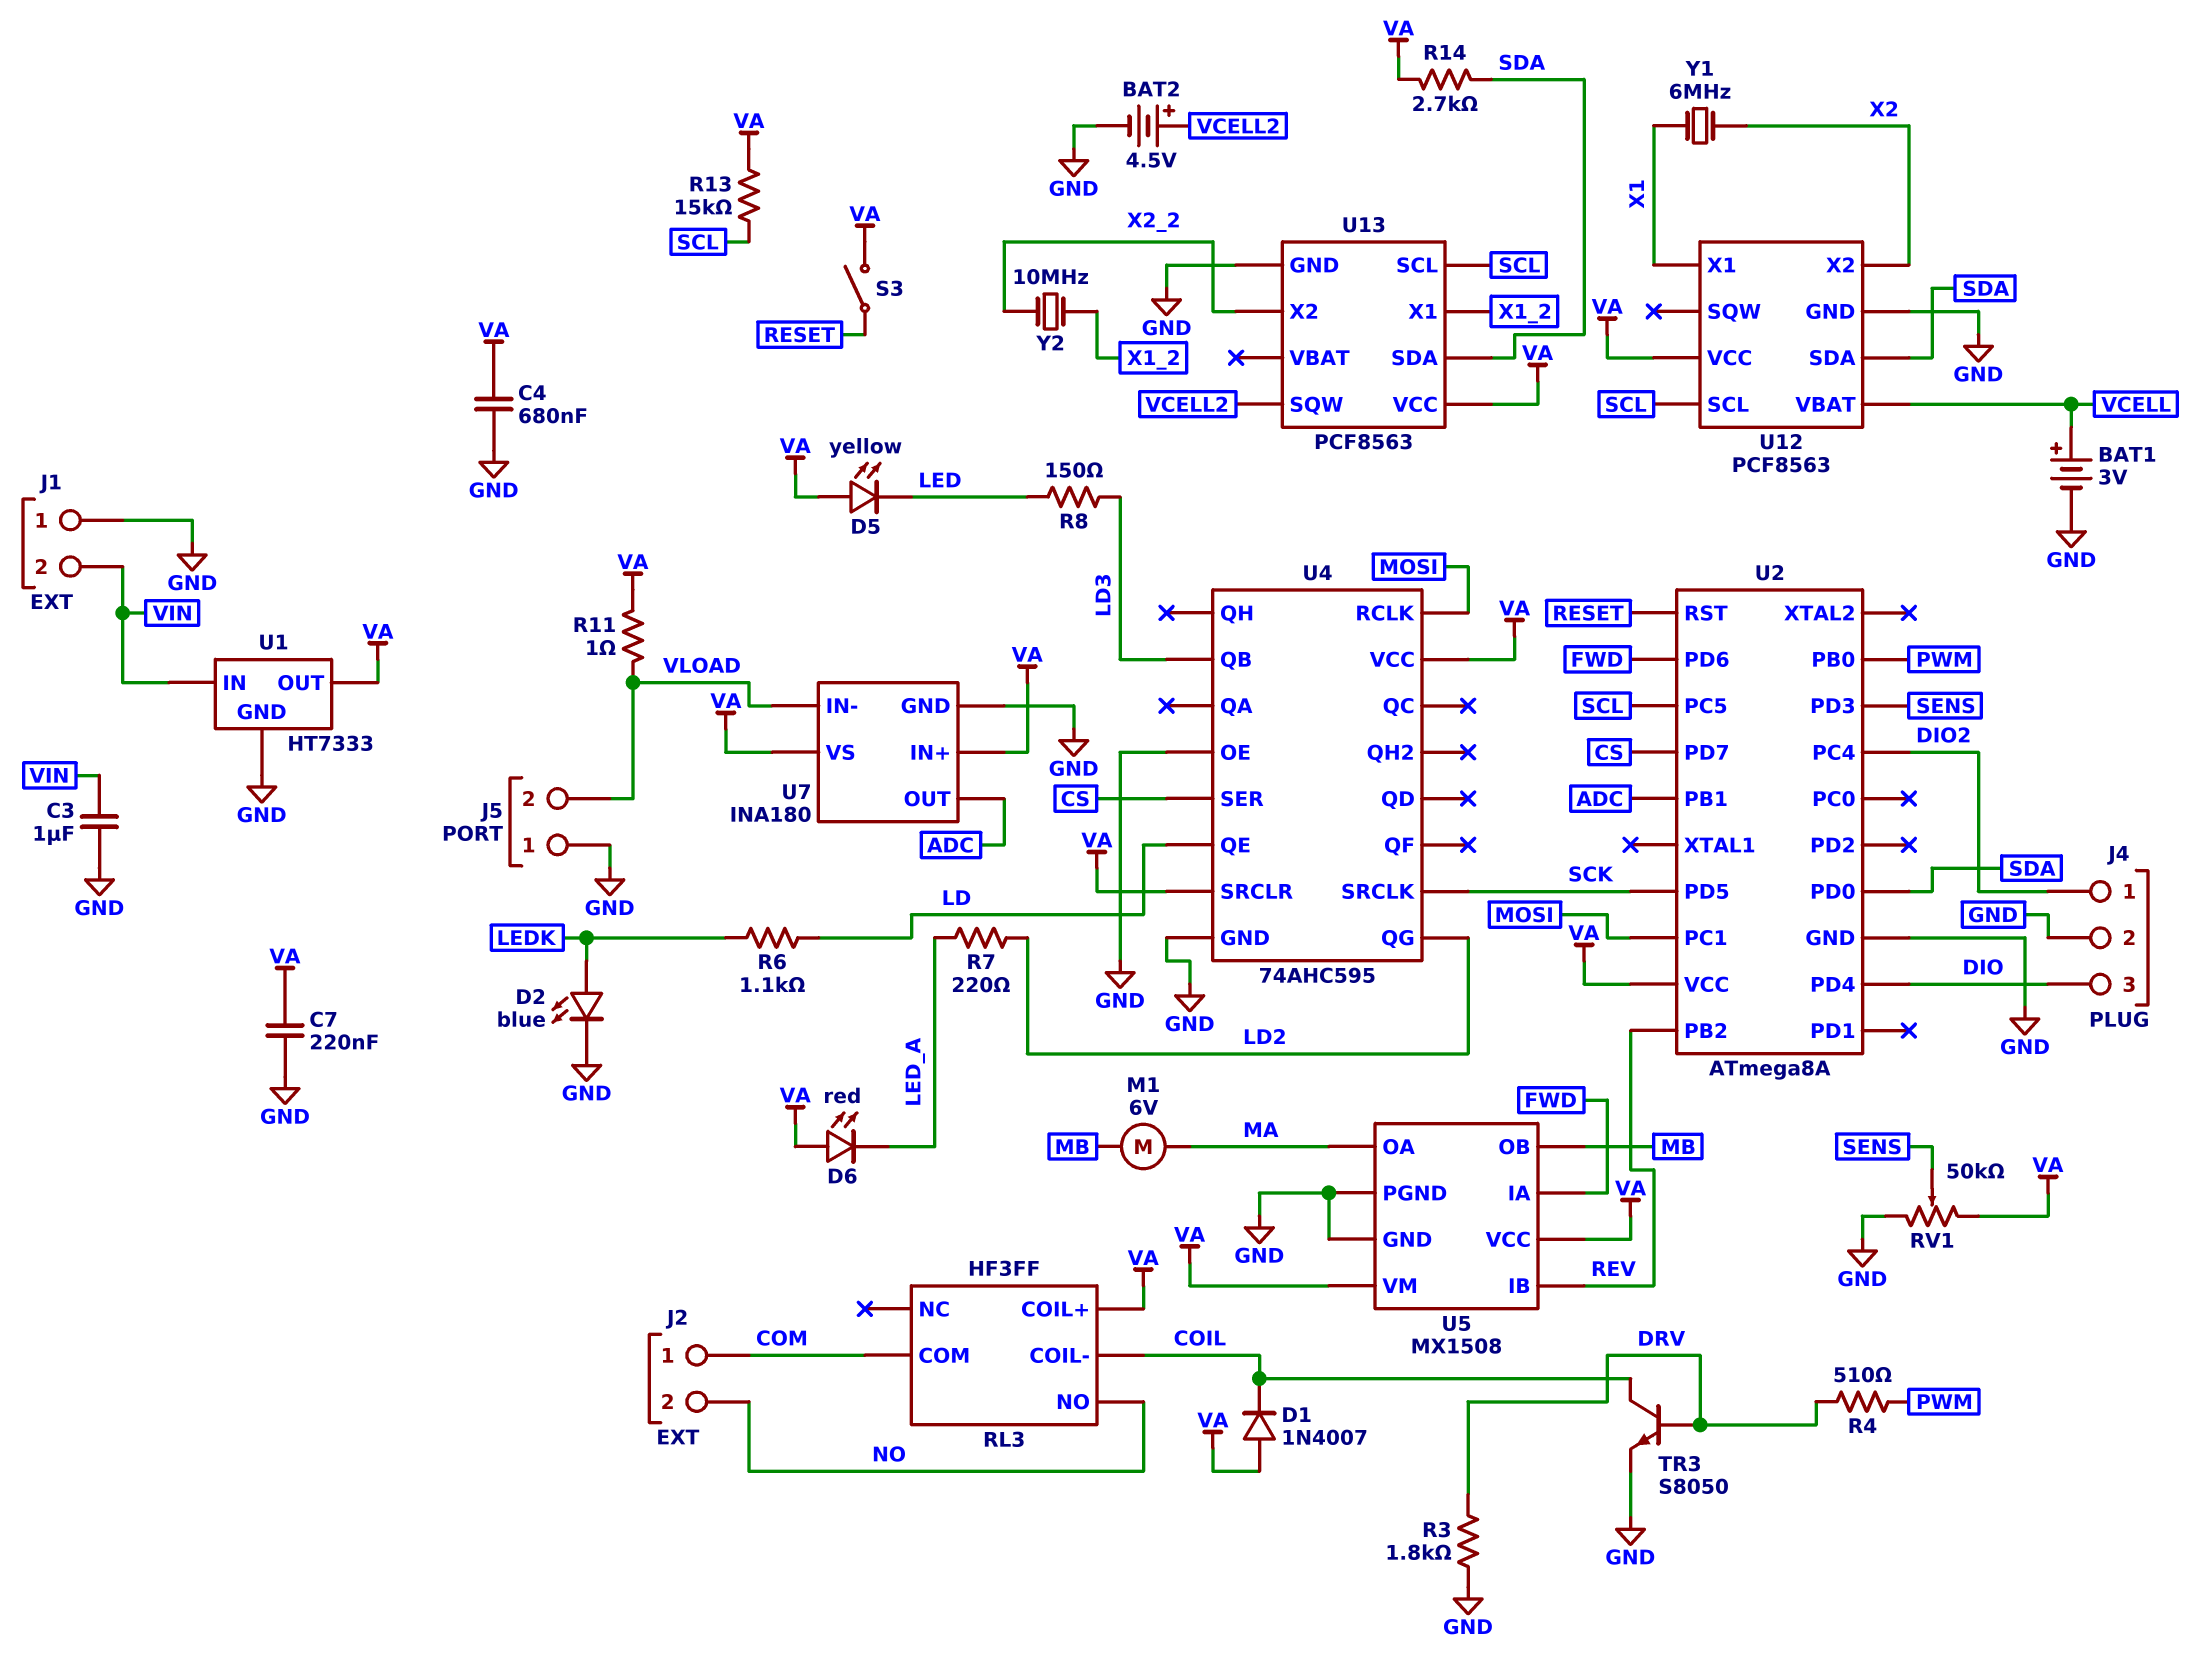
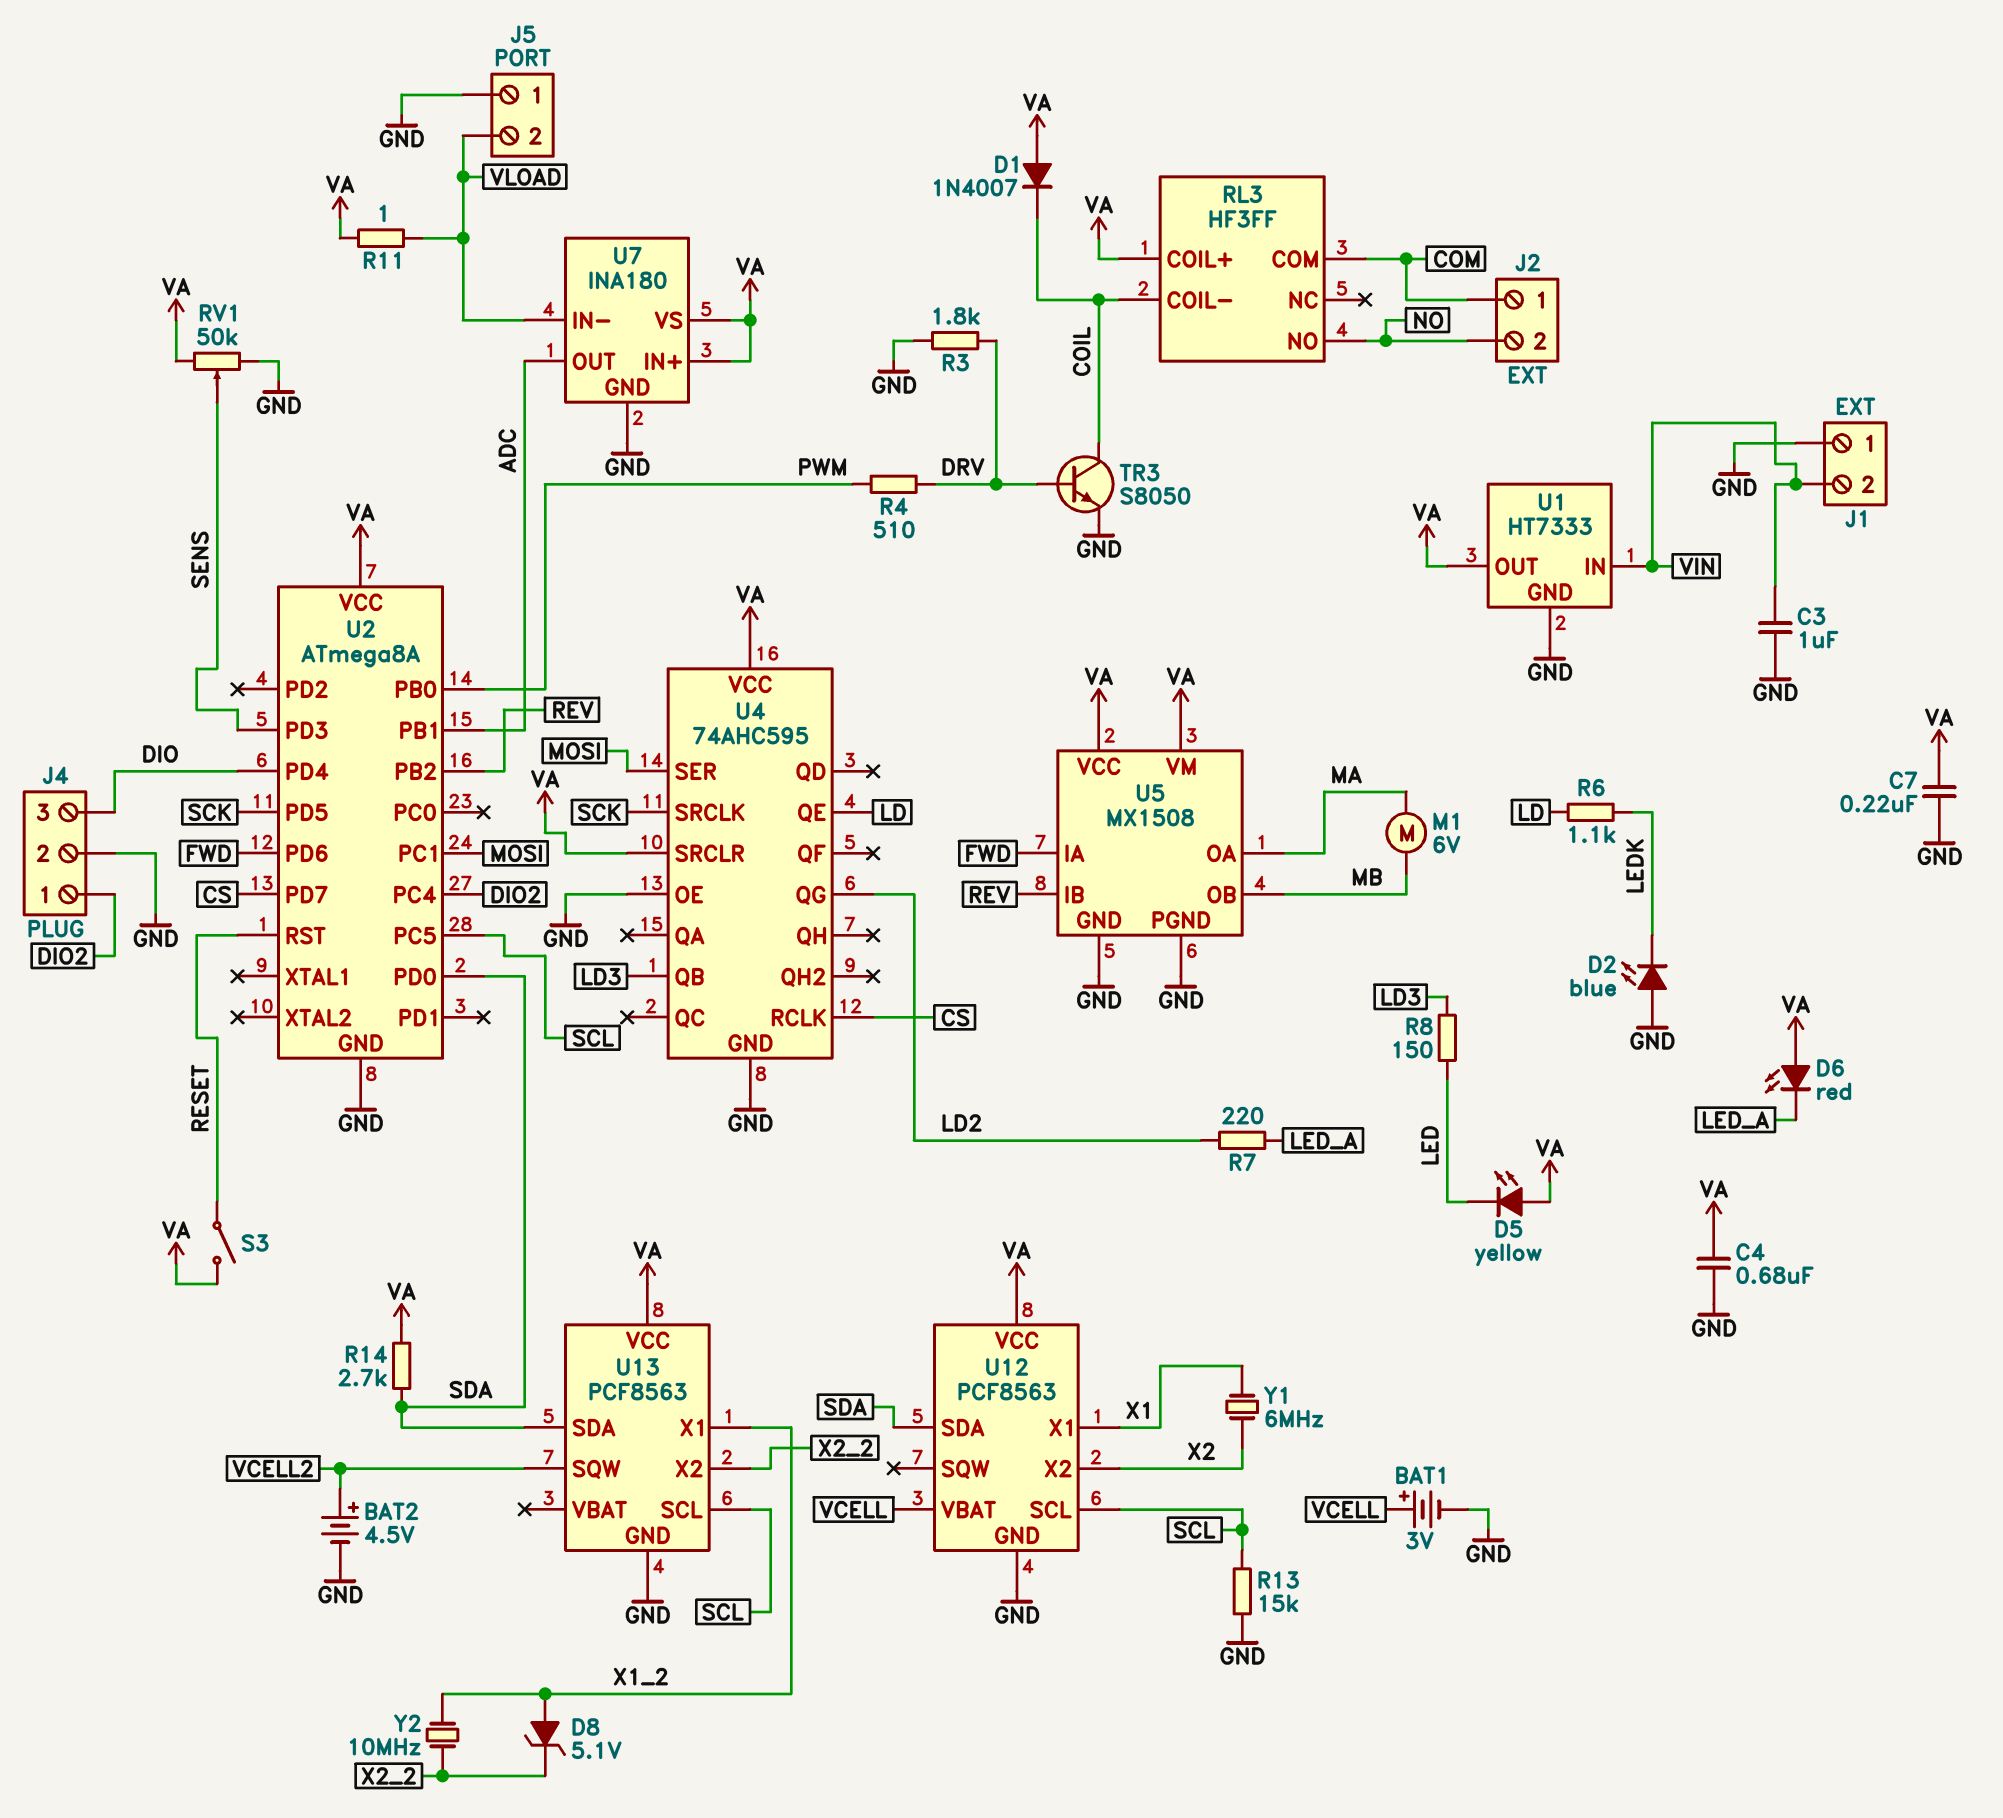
D2: LED blue (A LEDK, K GND) -> LED blue (A GND, K LEDK)
D8: none -> zener 5.1V (A X1_2, K X2_2)
R13: 15k (SCL, VA) -> 15k (GND, SCL)
U4 pin RCLK: MOSI -> CS
U4 pin SER: CS -> MOSI

